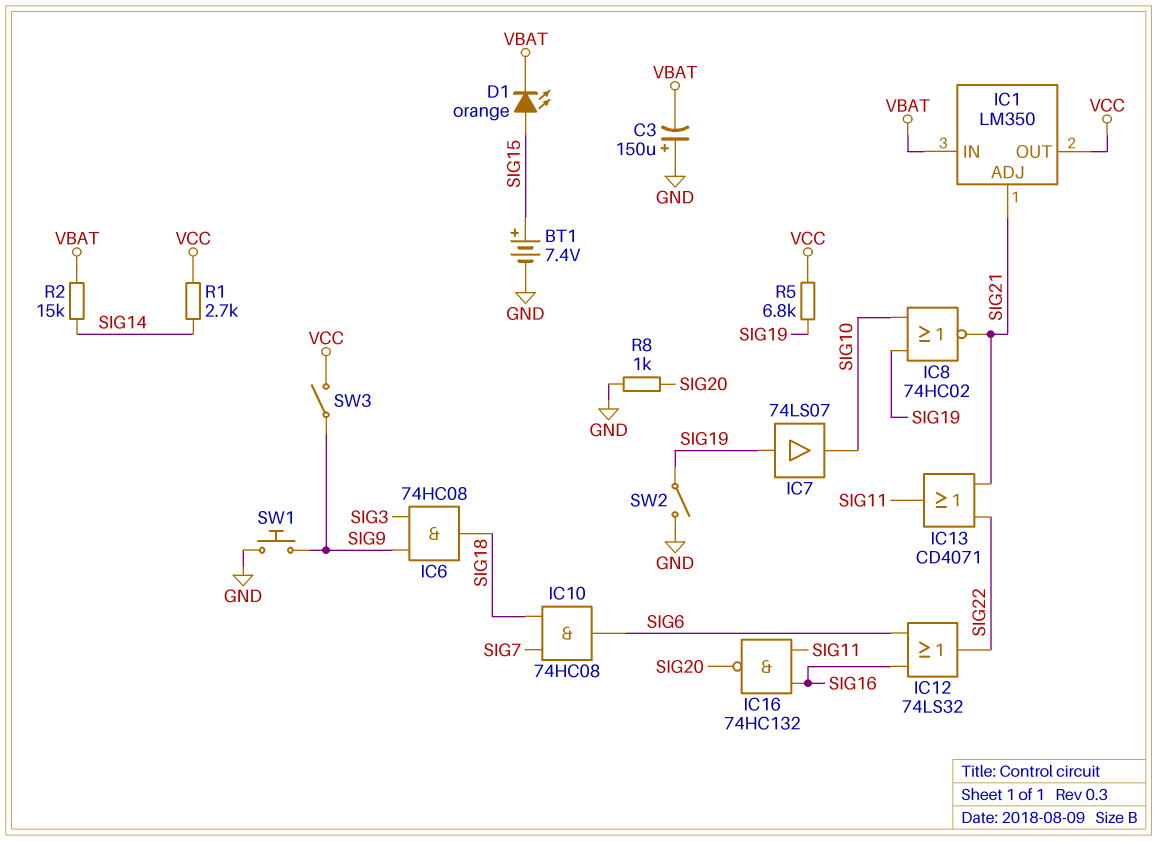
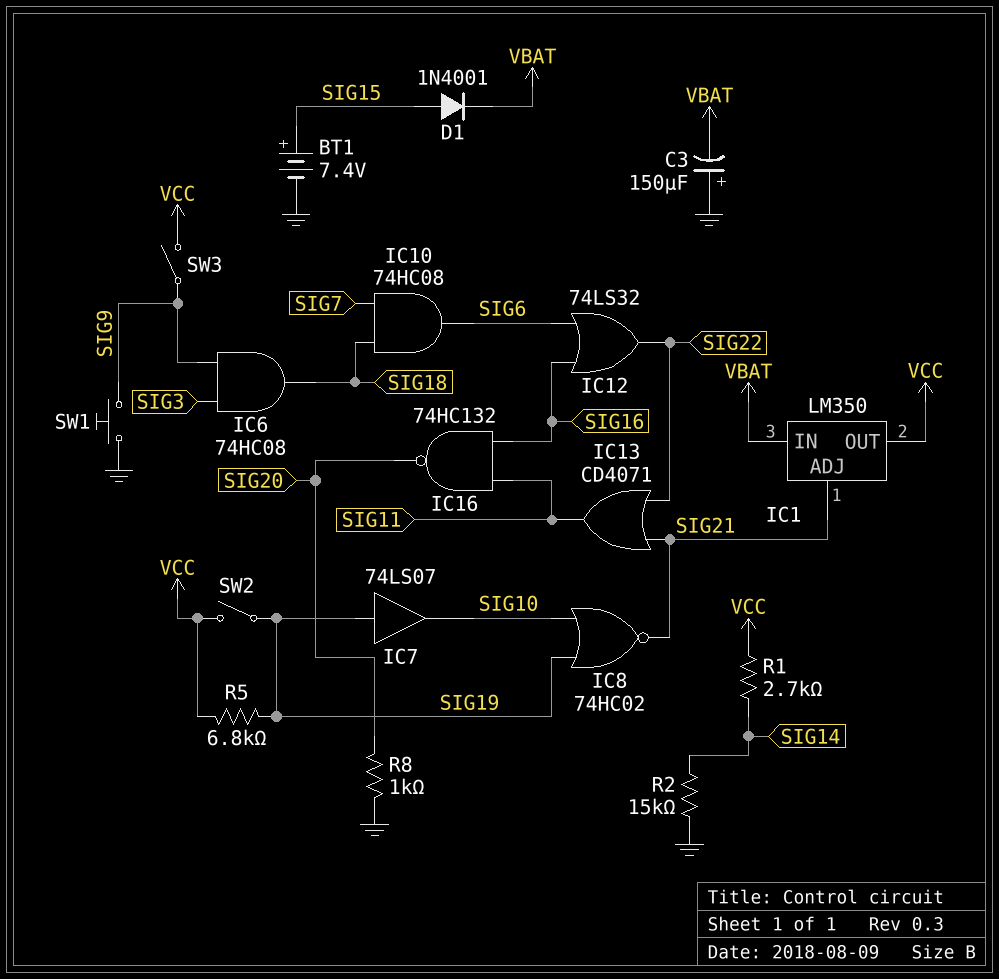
D1: LED orange (A SIG15, K VBAT) -> diode 1N4001 (A SIG15, K VBAT)
R2: 15k (SIG14, VBAT) -> 15k (GND, SIG14)
SW2: switch (GND, SIG19) -> switch (SIG19, VCC)

